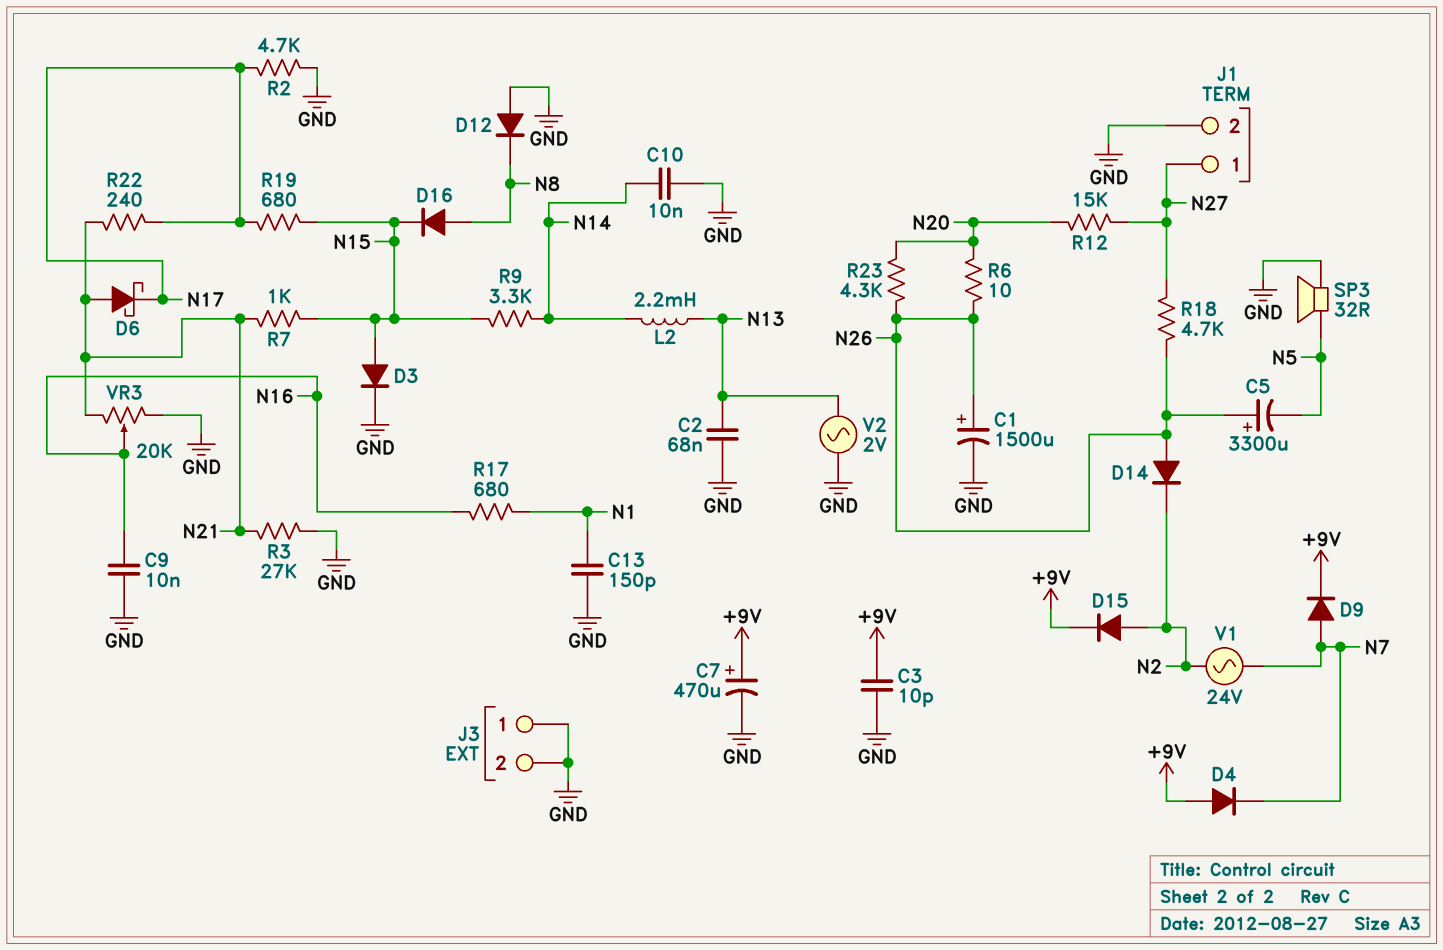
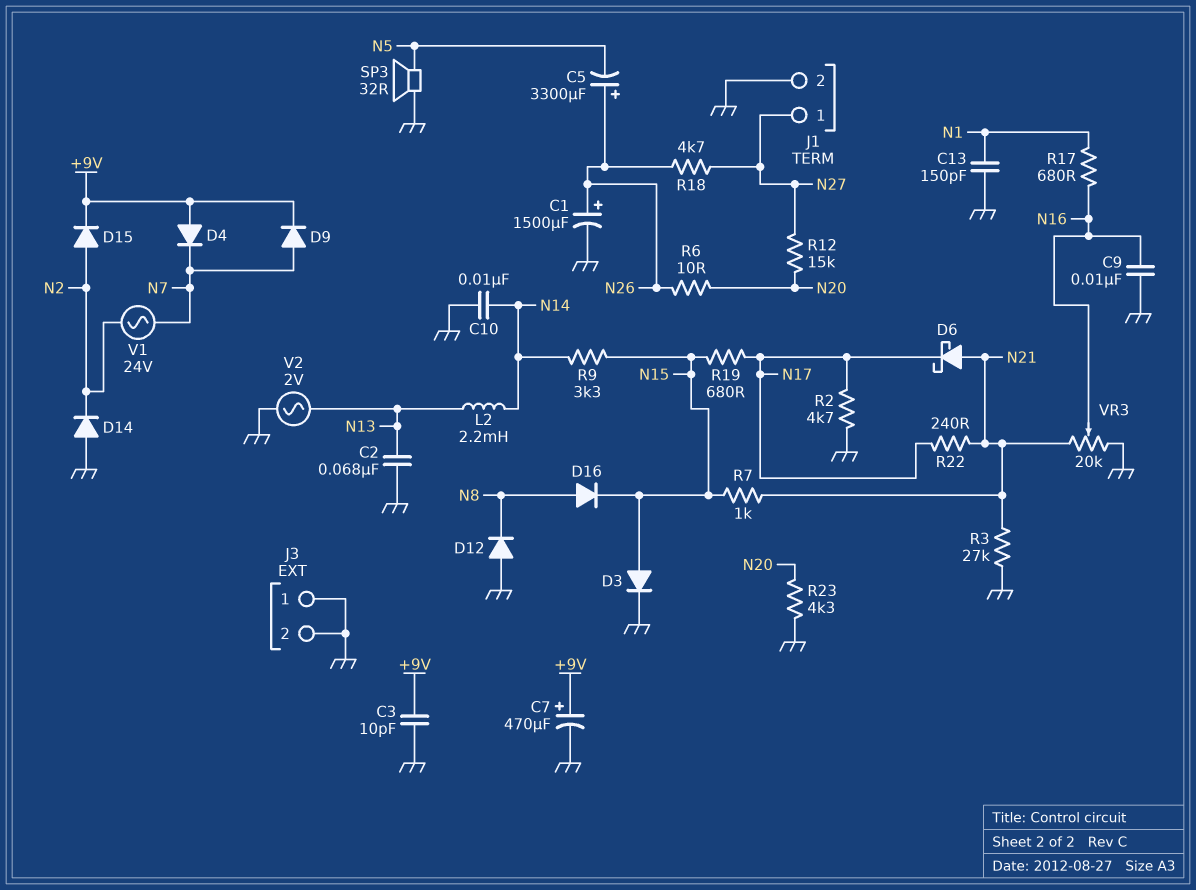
D14: diode (A N26, K N2) -> diode (A GND, K N2)
R23: 4.3k (N20, N26) -> 4.3k (GND, N20)

